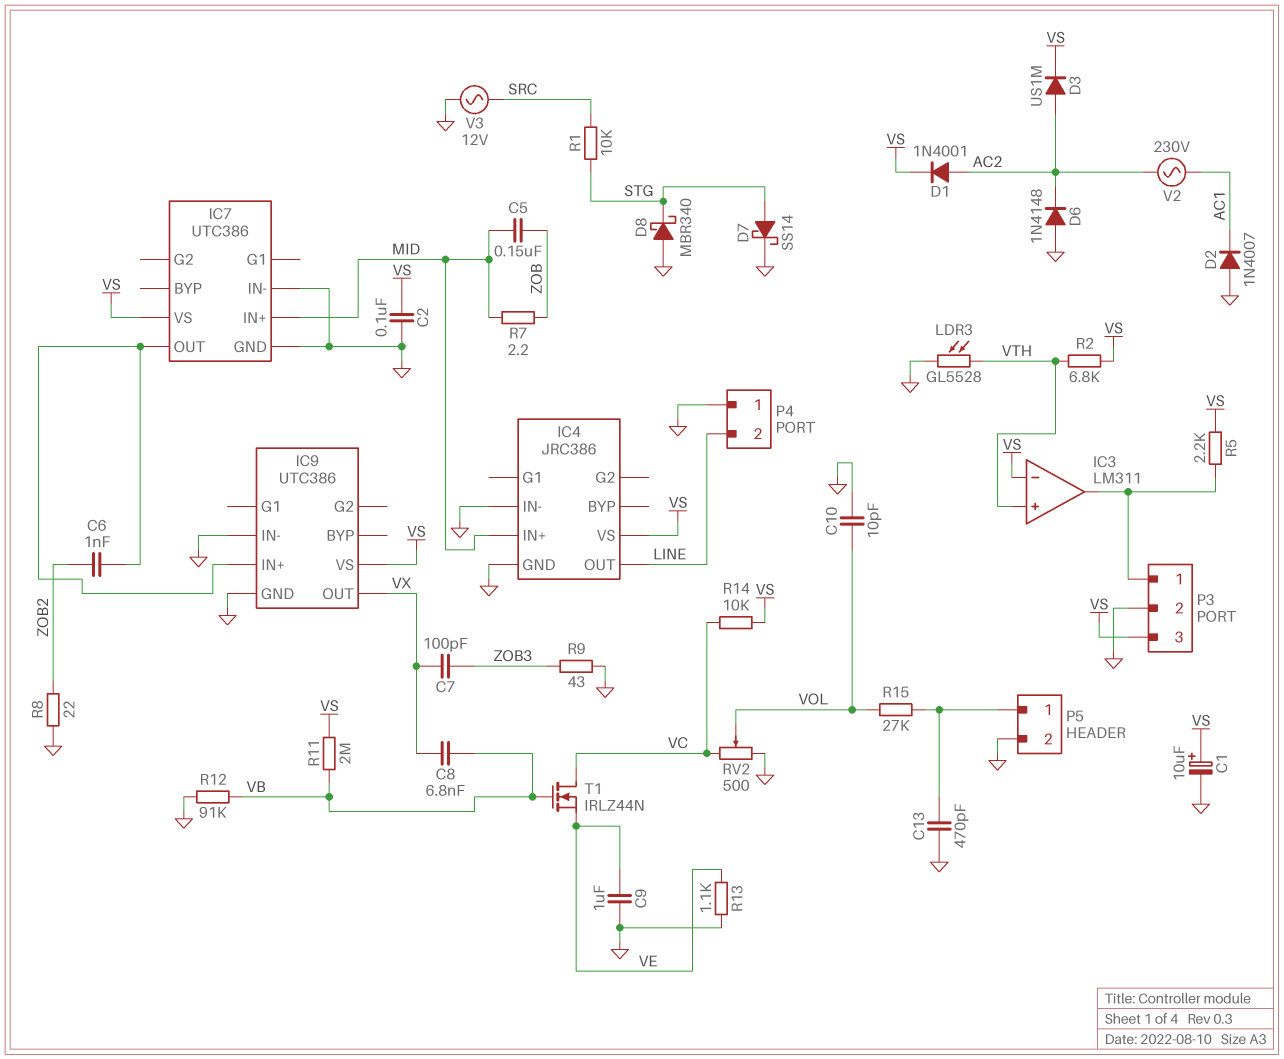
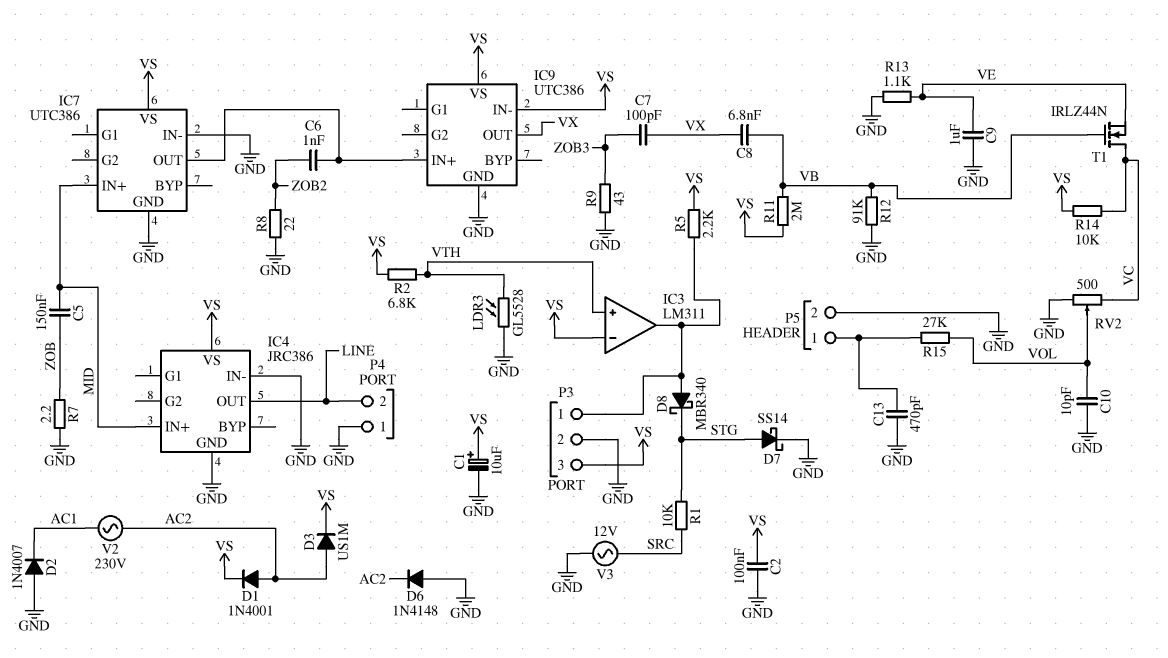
D8: schottky MBR340 (A GND, K STG) -> schottky MBR340 (A IC3/out, K STG)
IC9 pin IN-: GND -> VS
R7: 2.2 (MID, ZOB) -> 2.2 (GND, ZOB)

